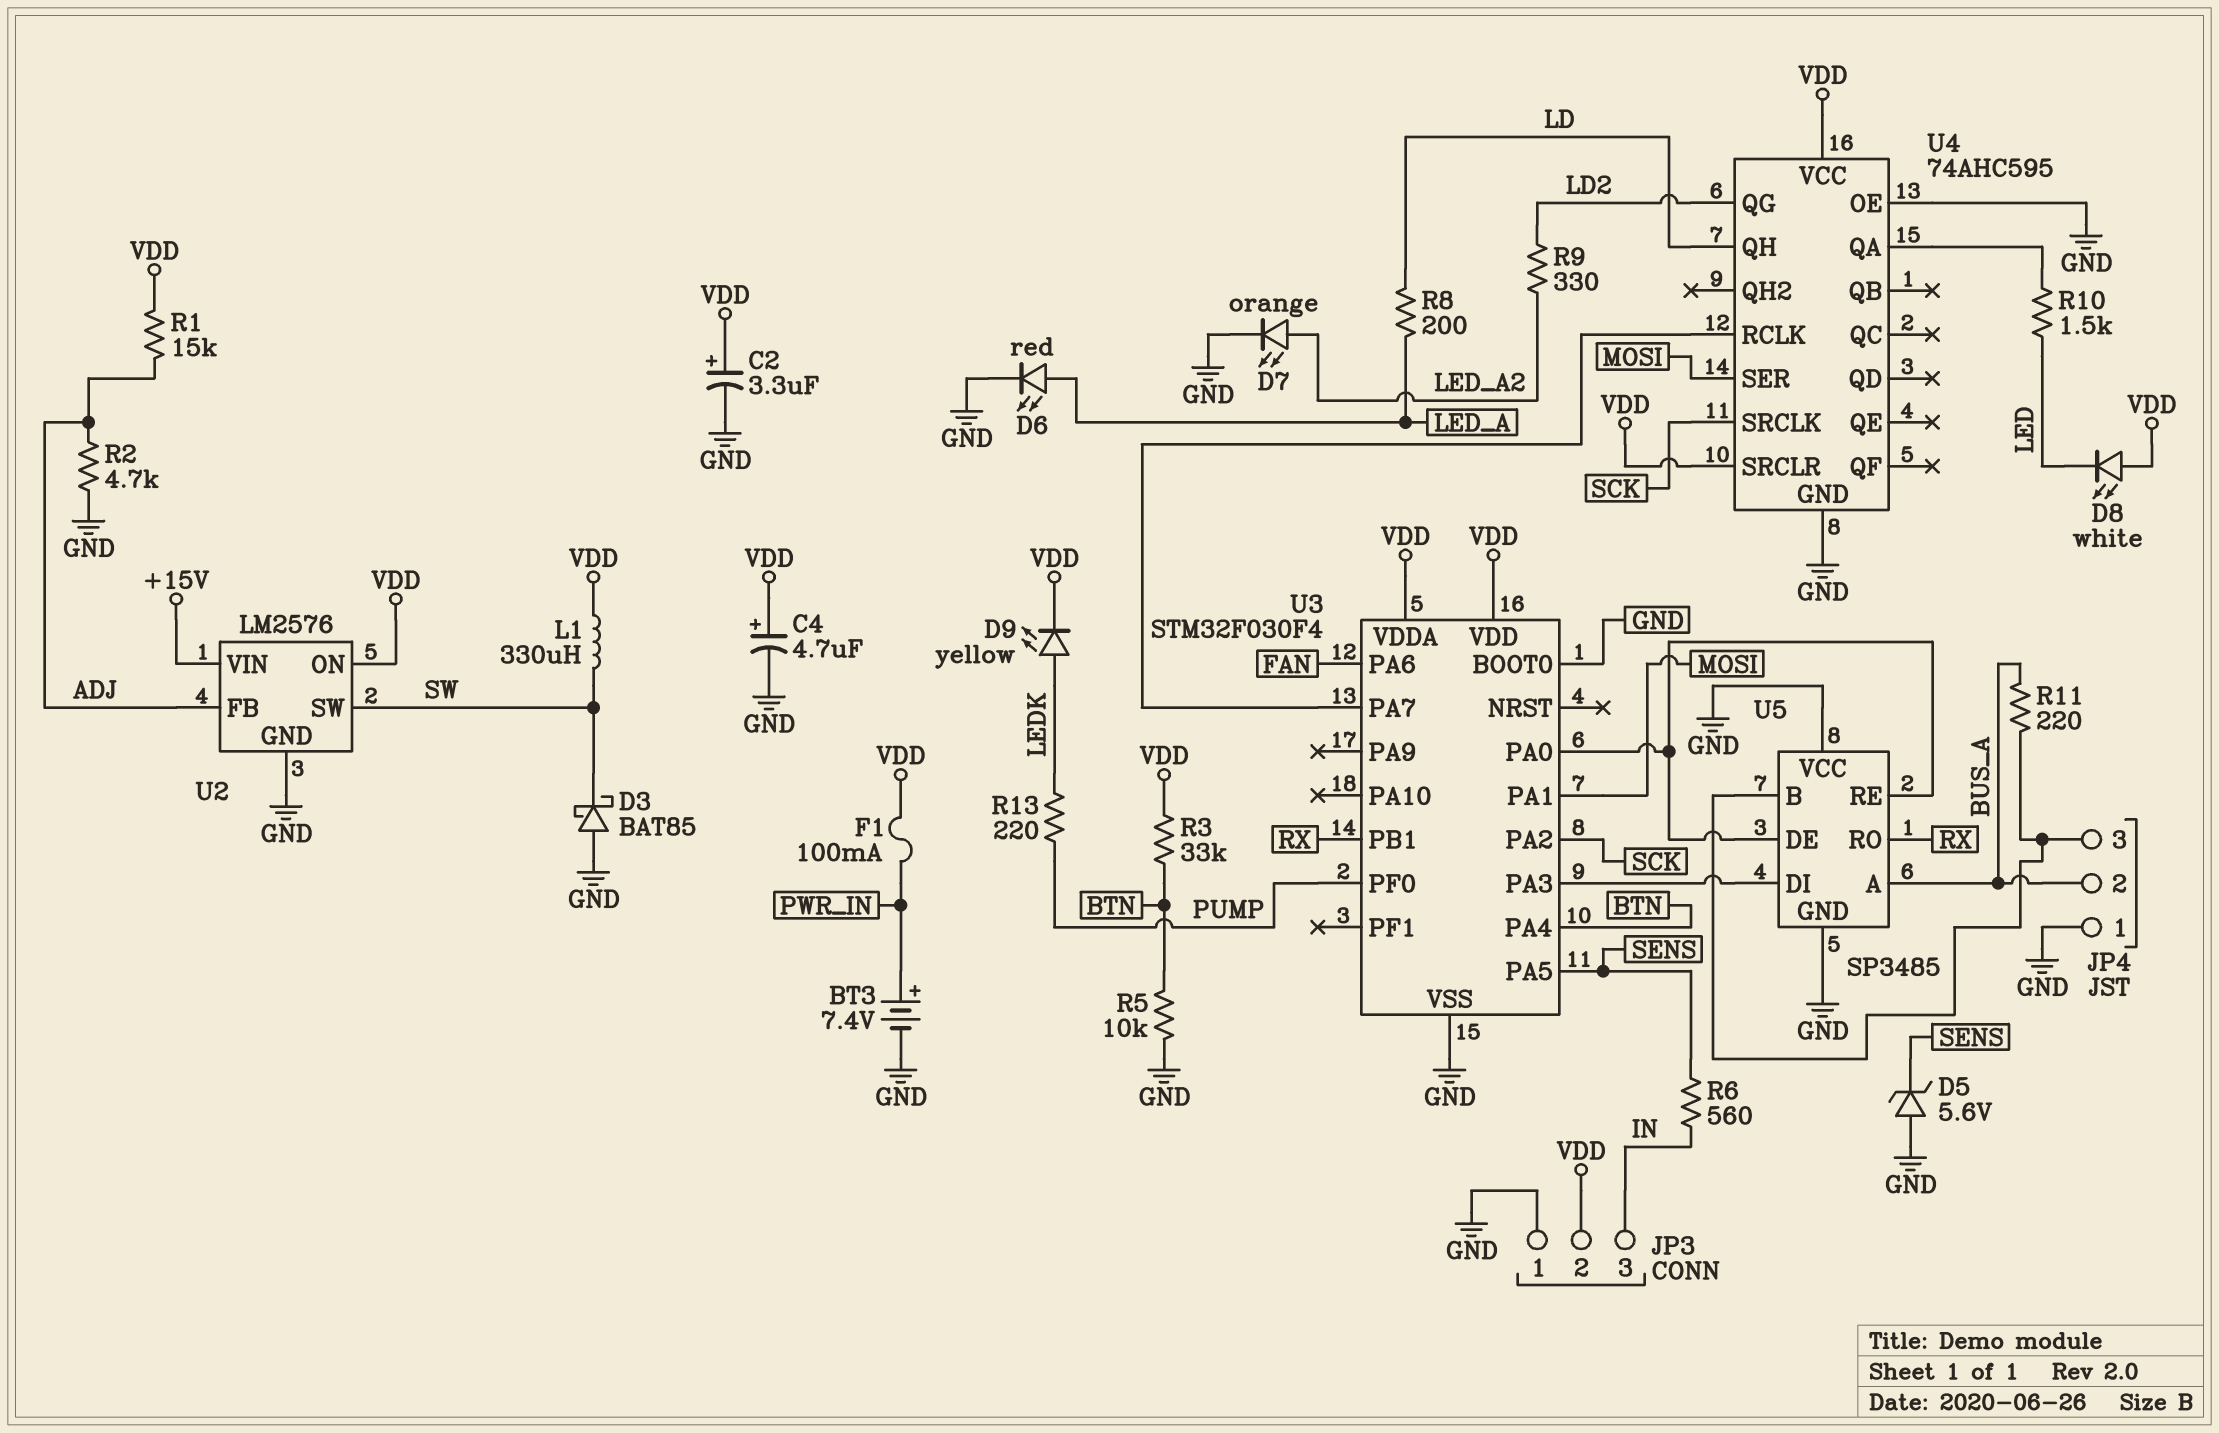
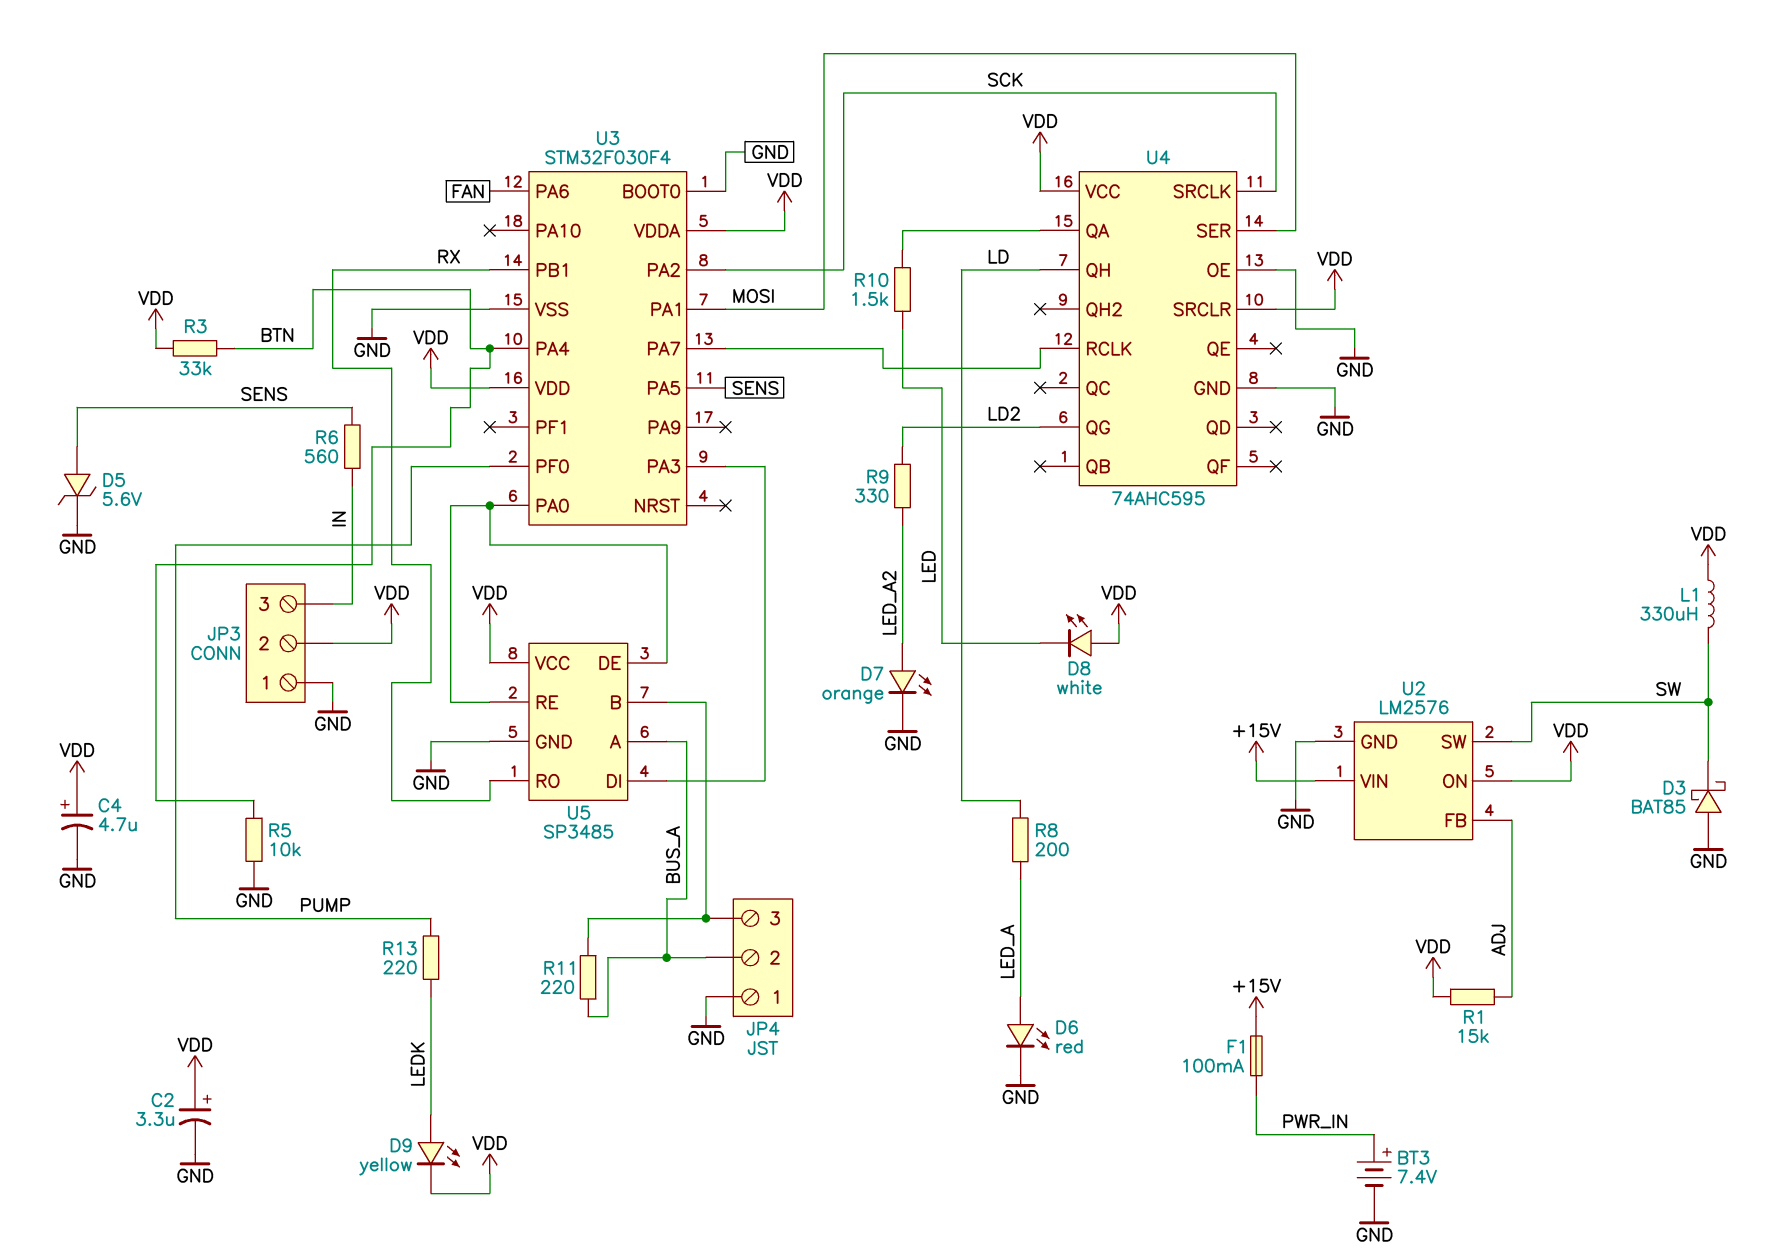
D5: zener 5.6V (A GND, K SENS) -> zener 5.6V (A SENS, K GND)
F1: 100mA (PWR_IN, VDD) -> 100mA (+15V, PWR_IN)
R2: 4.7k (ADJ, GND) -> none
U5 pin VCC: GND -> VDD

